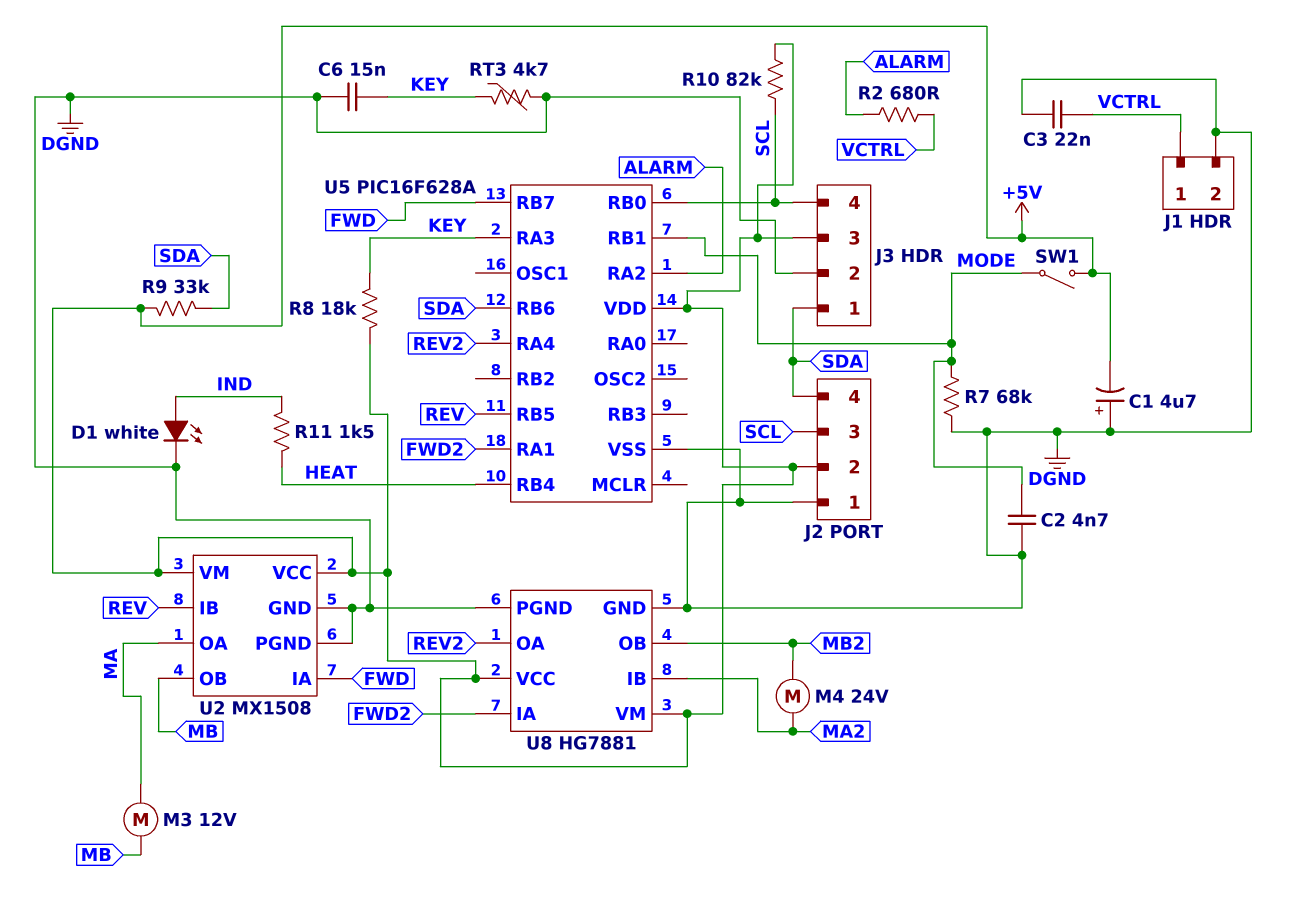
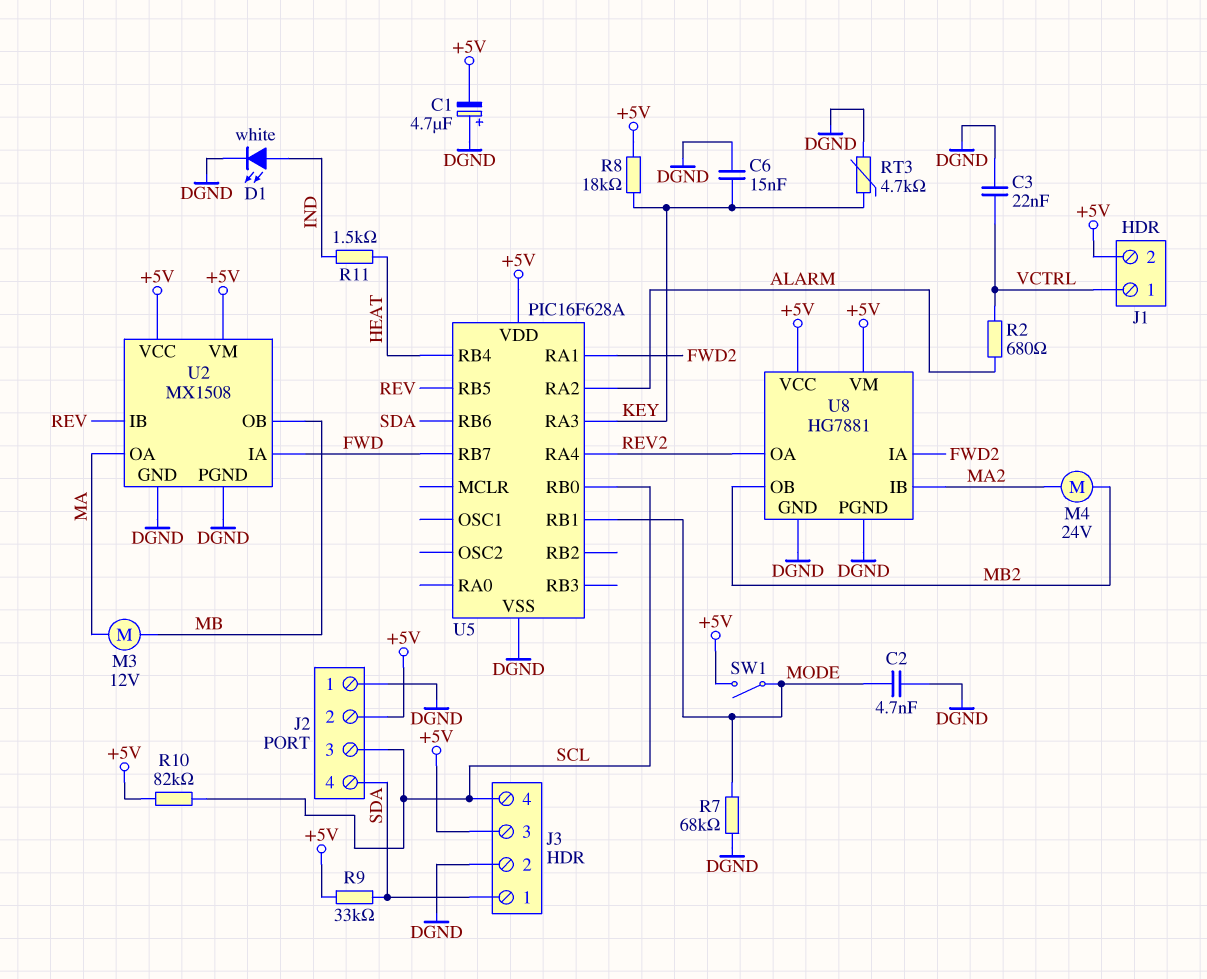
J1 pin 2: DGND -> +5V

